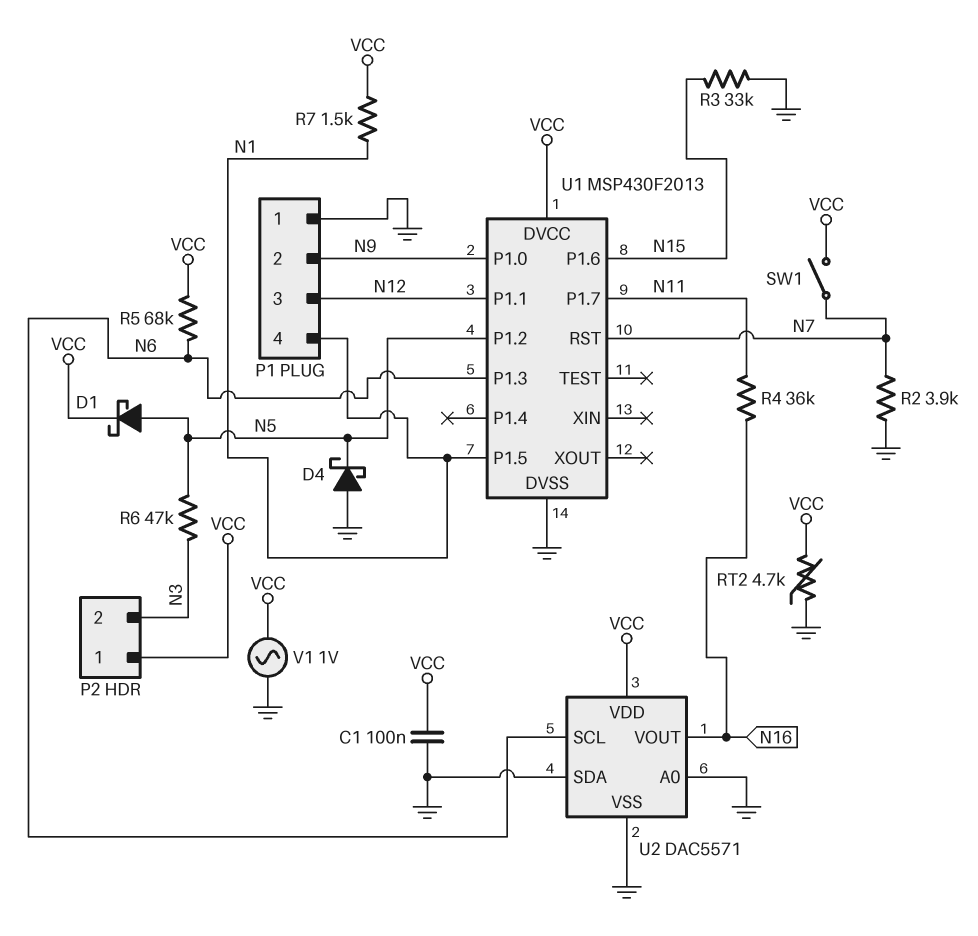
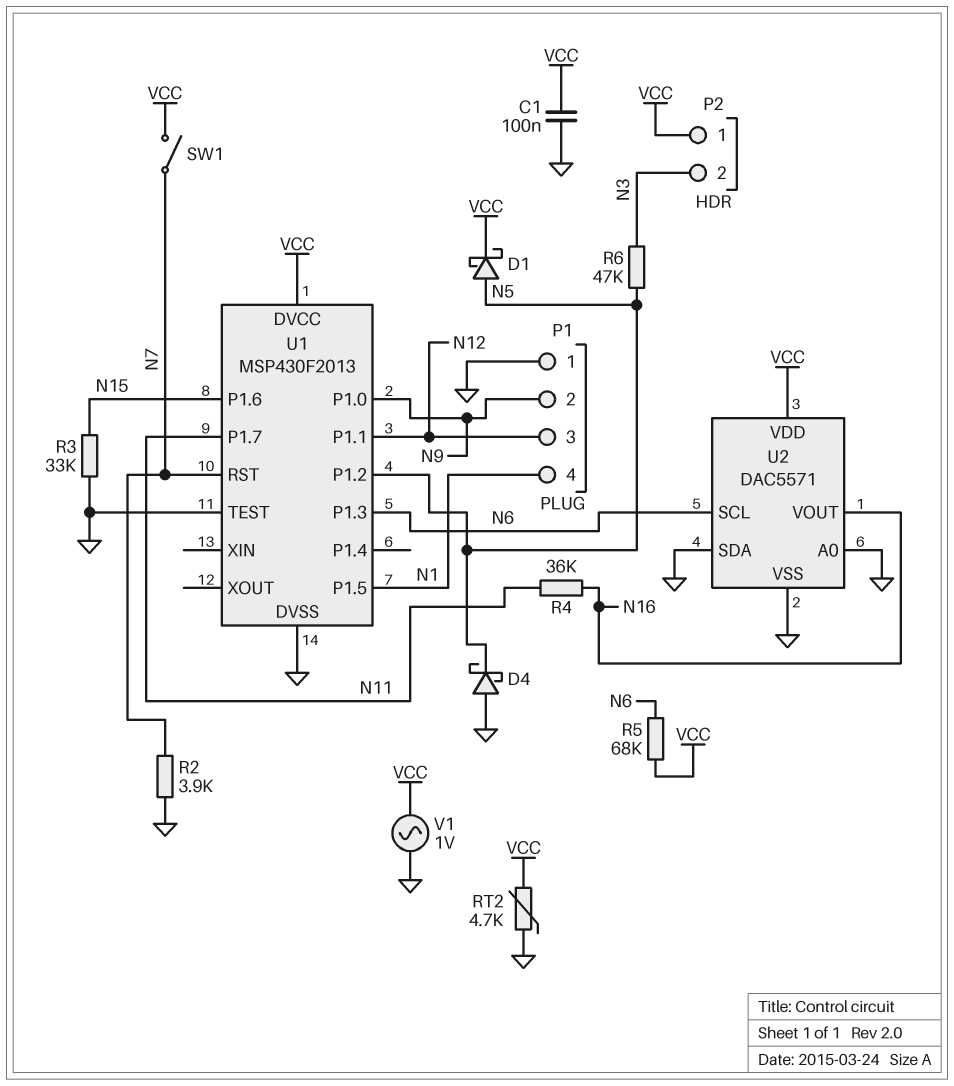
R7: 1.5k (N1, VCC) -> none
U1 pin TEST: none -> GND

